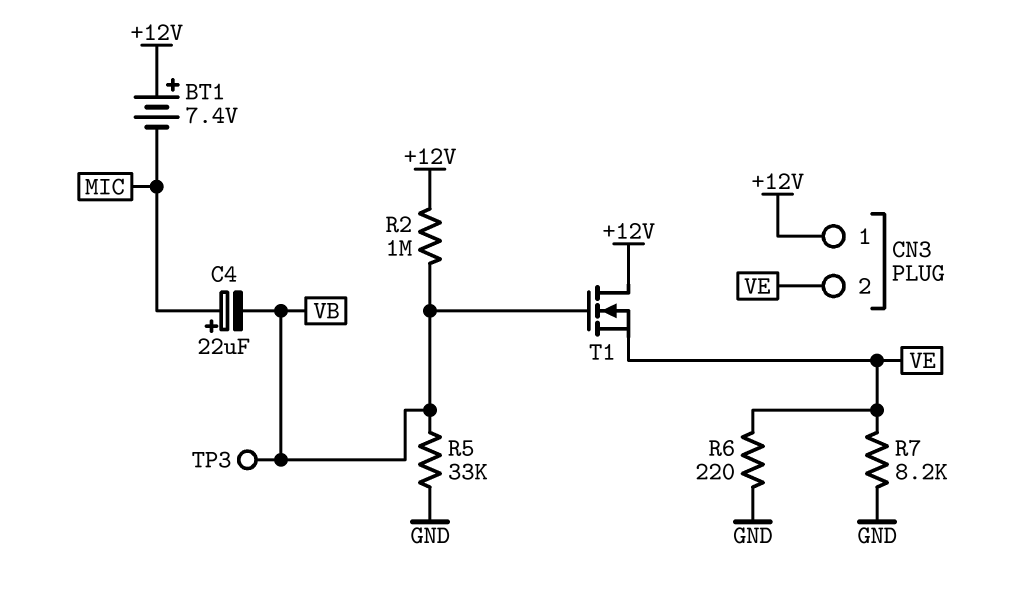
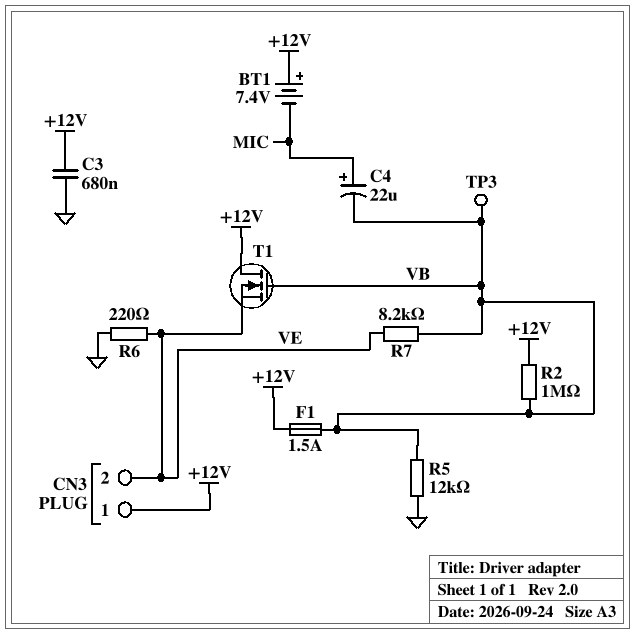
C3: none -> 680nF (+12V, GND)
F1: none -> 1.5A (+12V, VB)
R5: 33k (GND, VB) -> 12k (GND, VB)
R7: 8.2k (GND, VE) -> 8.2k (VB, VE)

